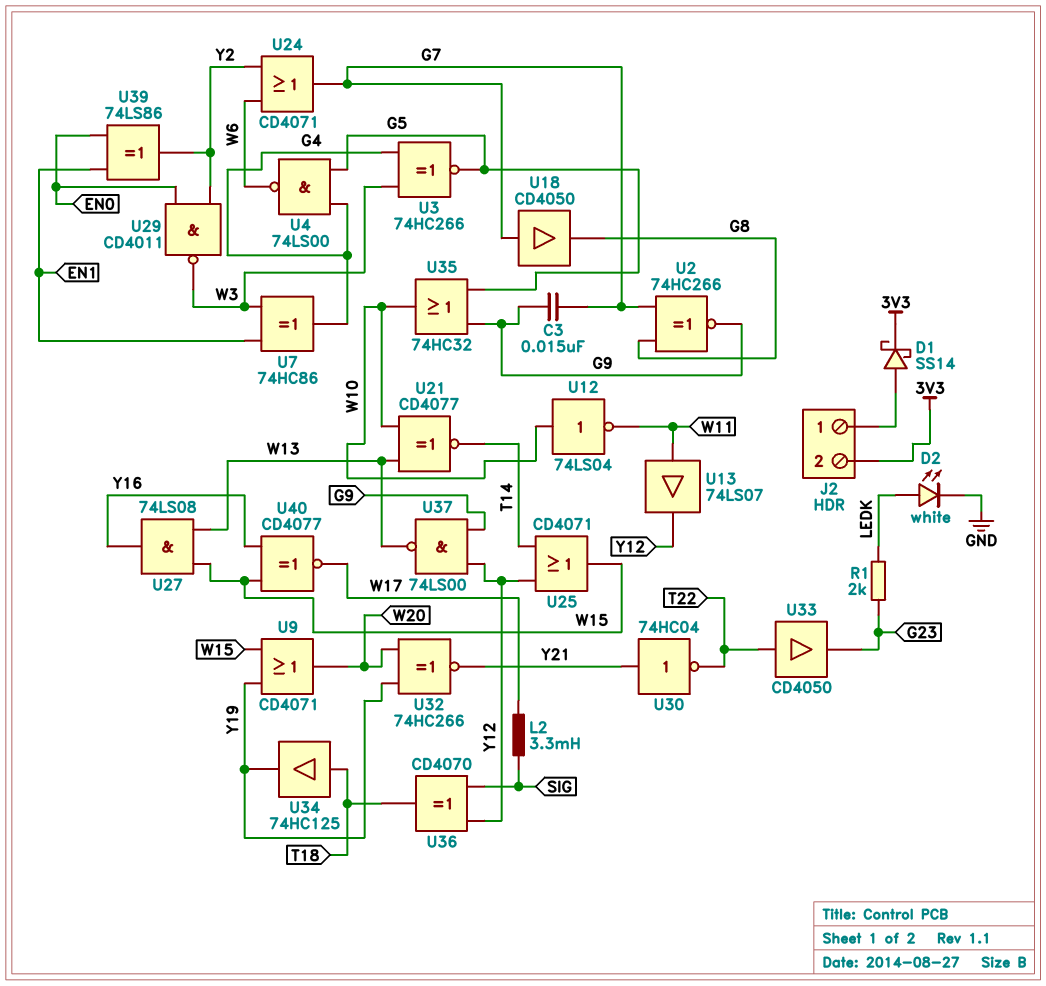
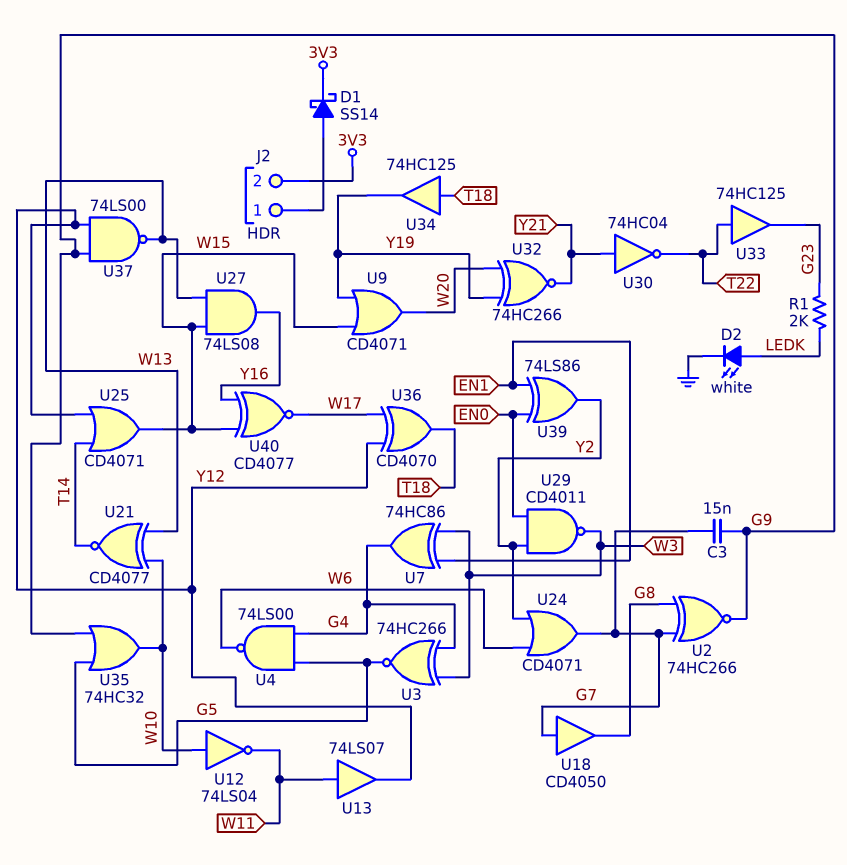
L2: 3.3mH (SIG, W17) -> none
U33: buffer CD4050 (in T22, out G23) -> buffer 74HC125 (in T22, out G23)
U36: XOR CD4070 (in SIG, in Y12, out T18) -> XOR CD4070 (in W17, in Y12, out T18)

